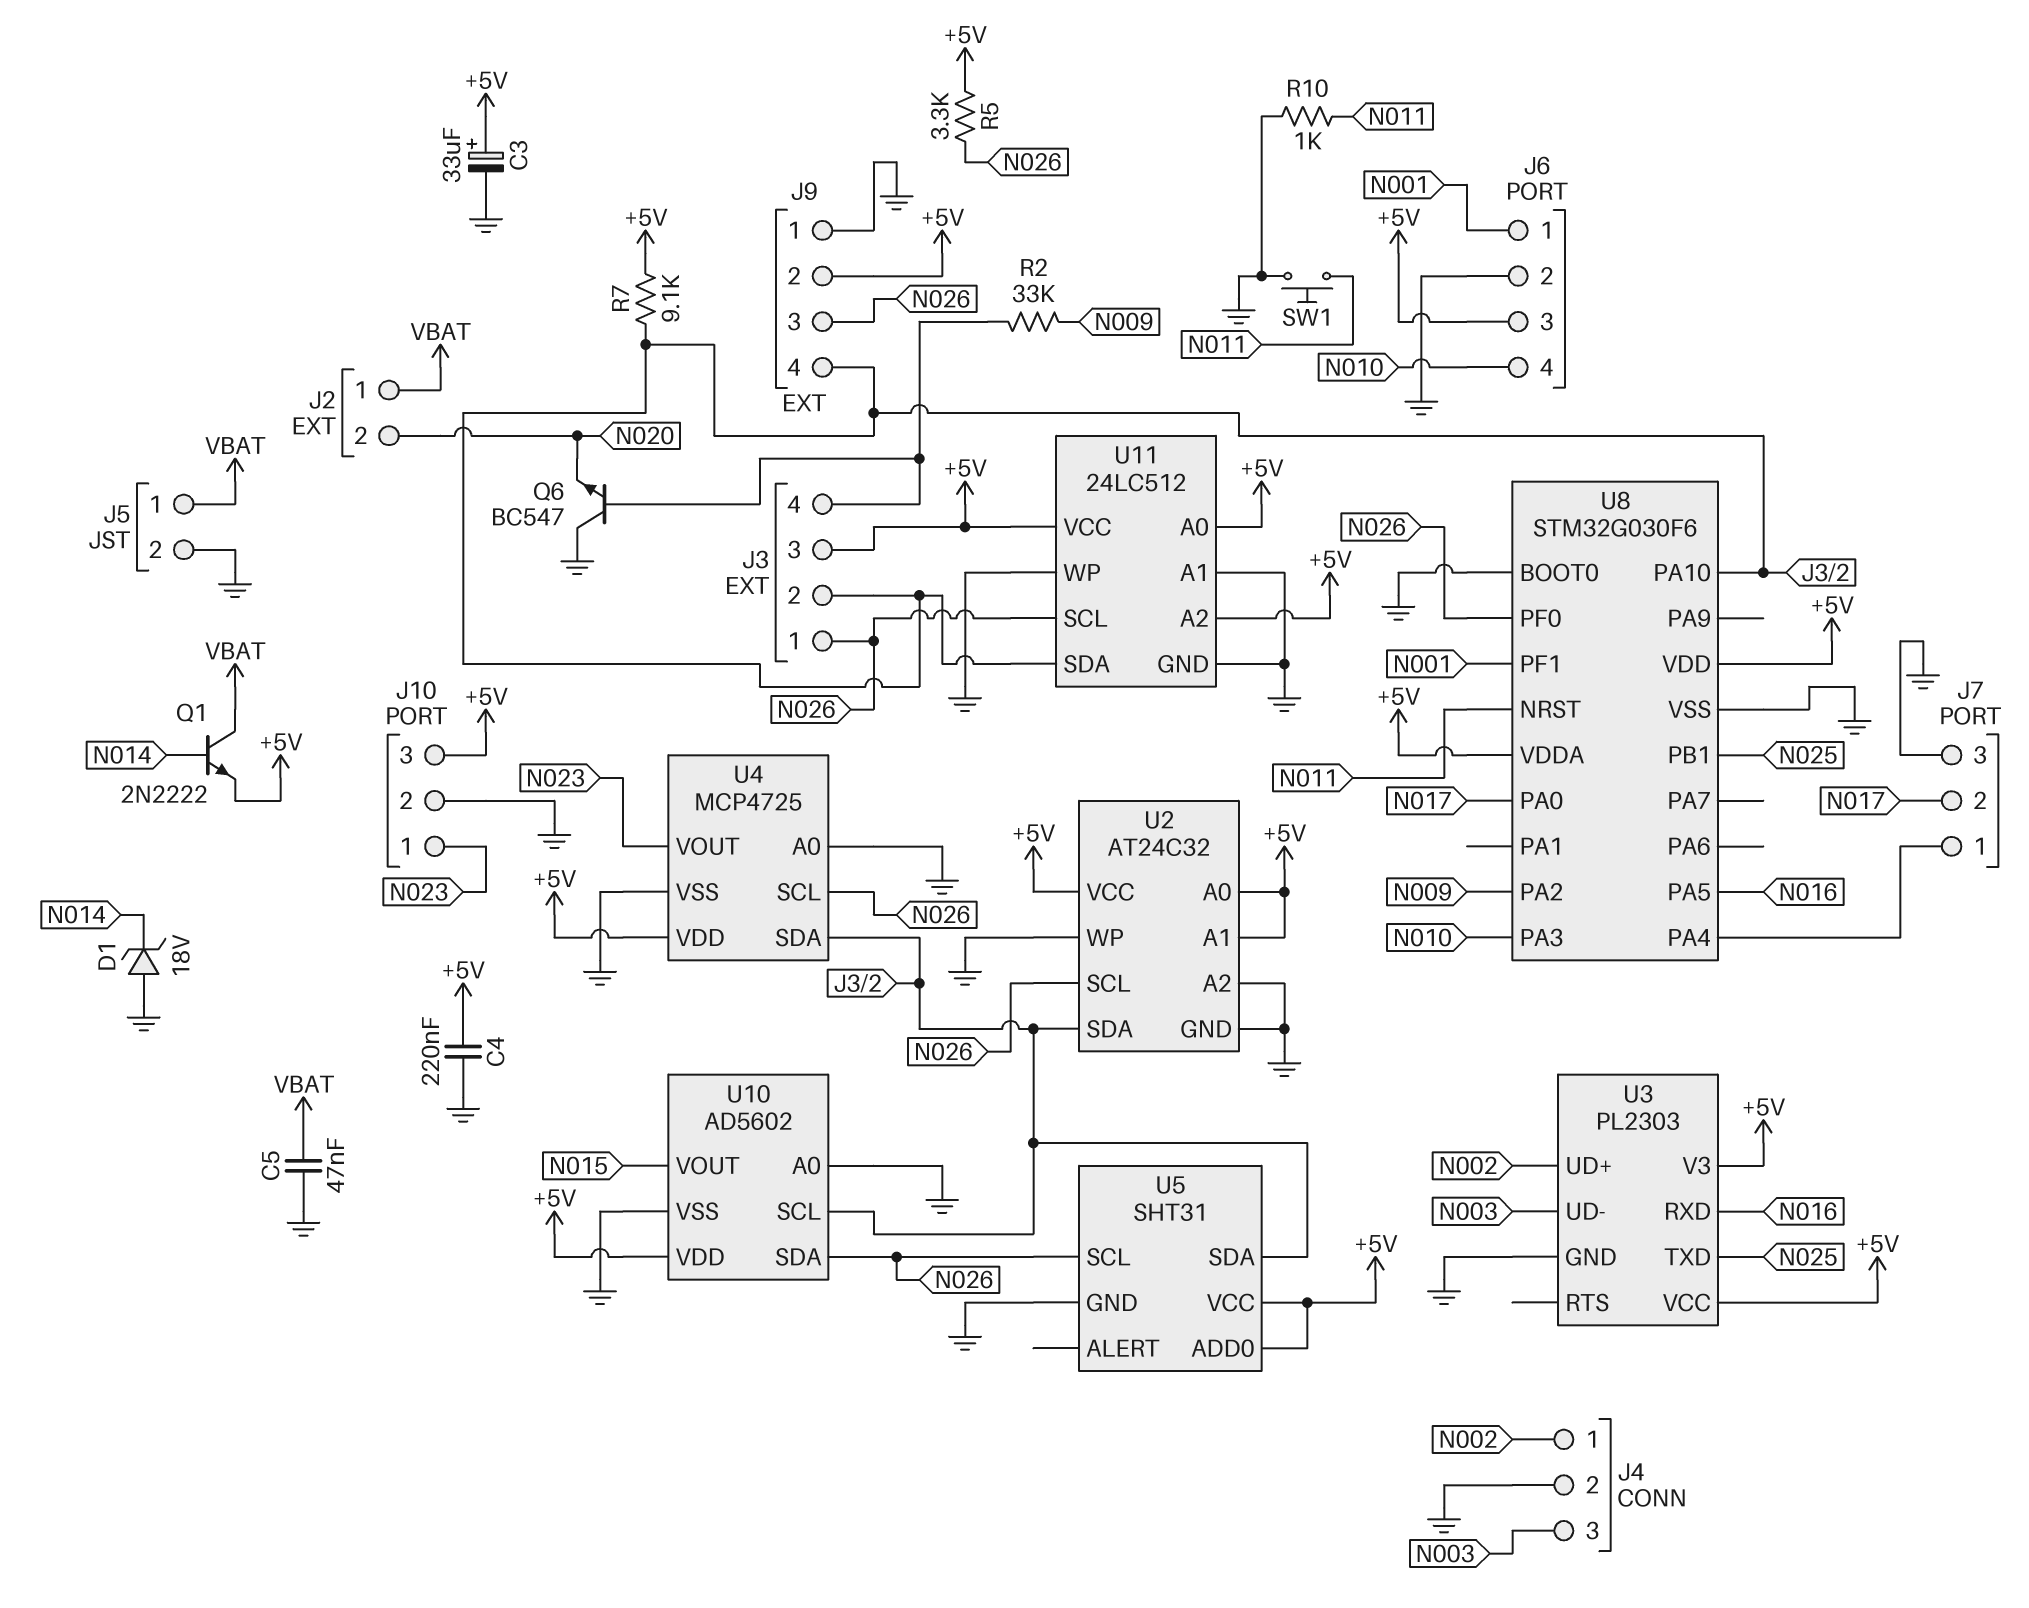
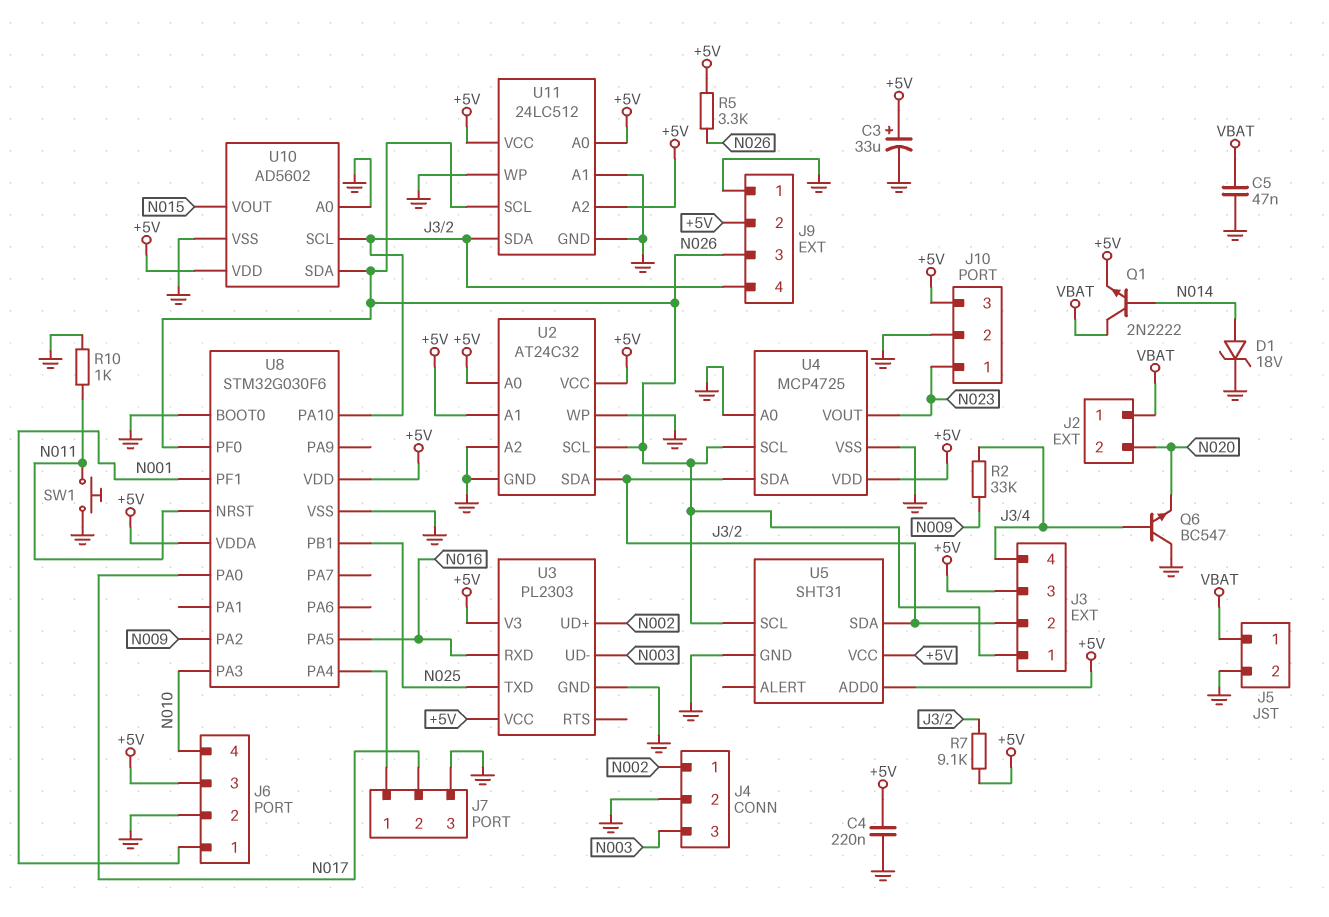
D1: zener 18V (A GND, K N014) -> zener 18V (A N014, K GND)

